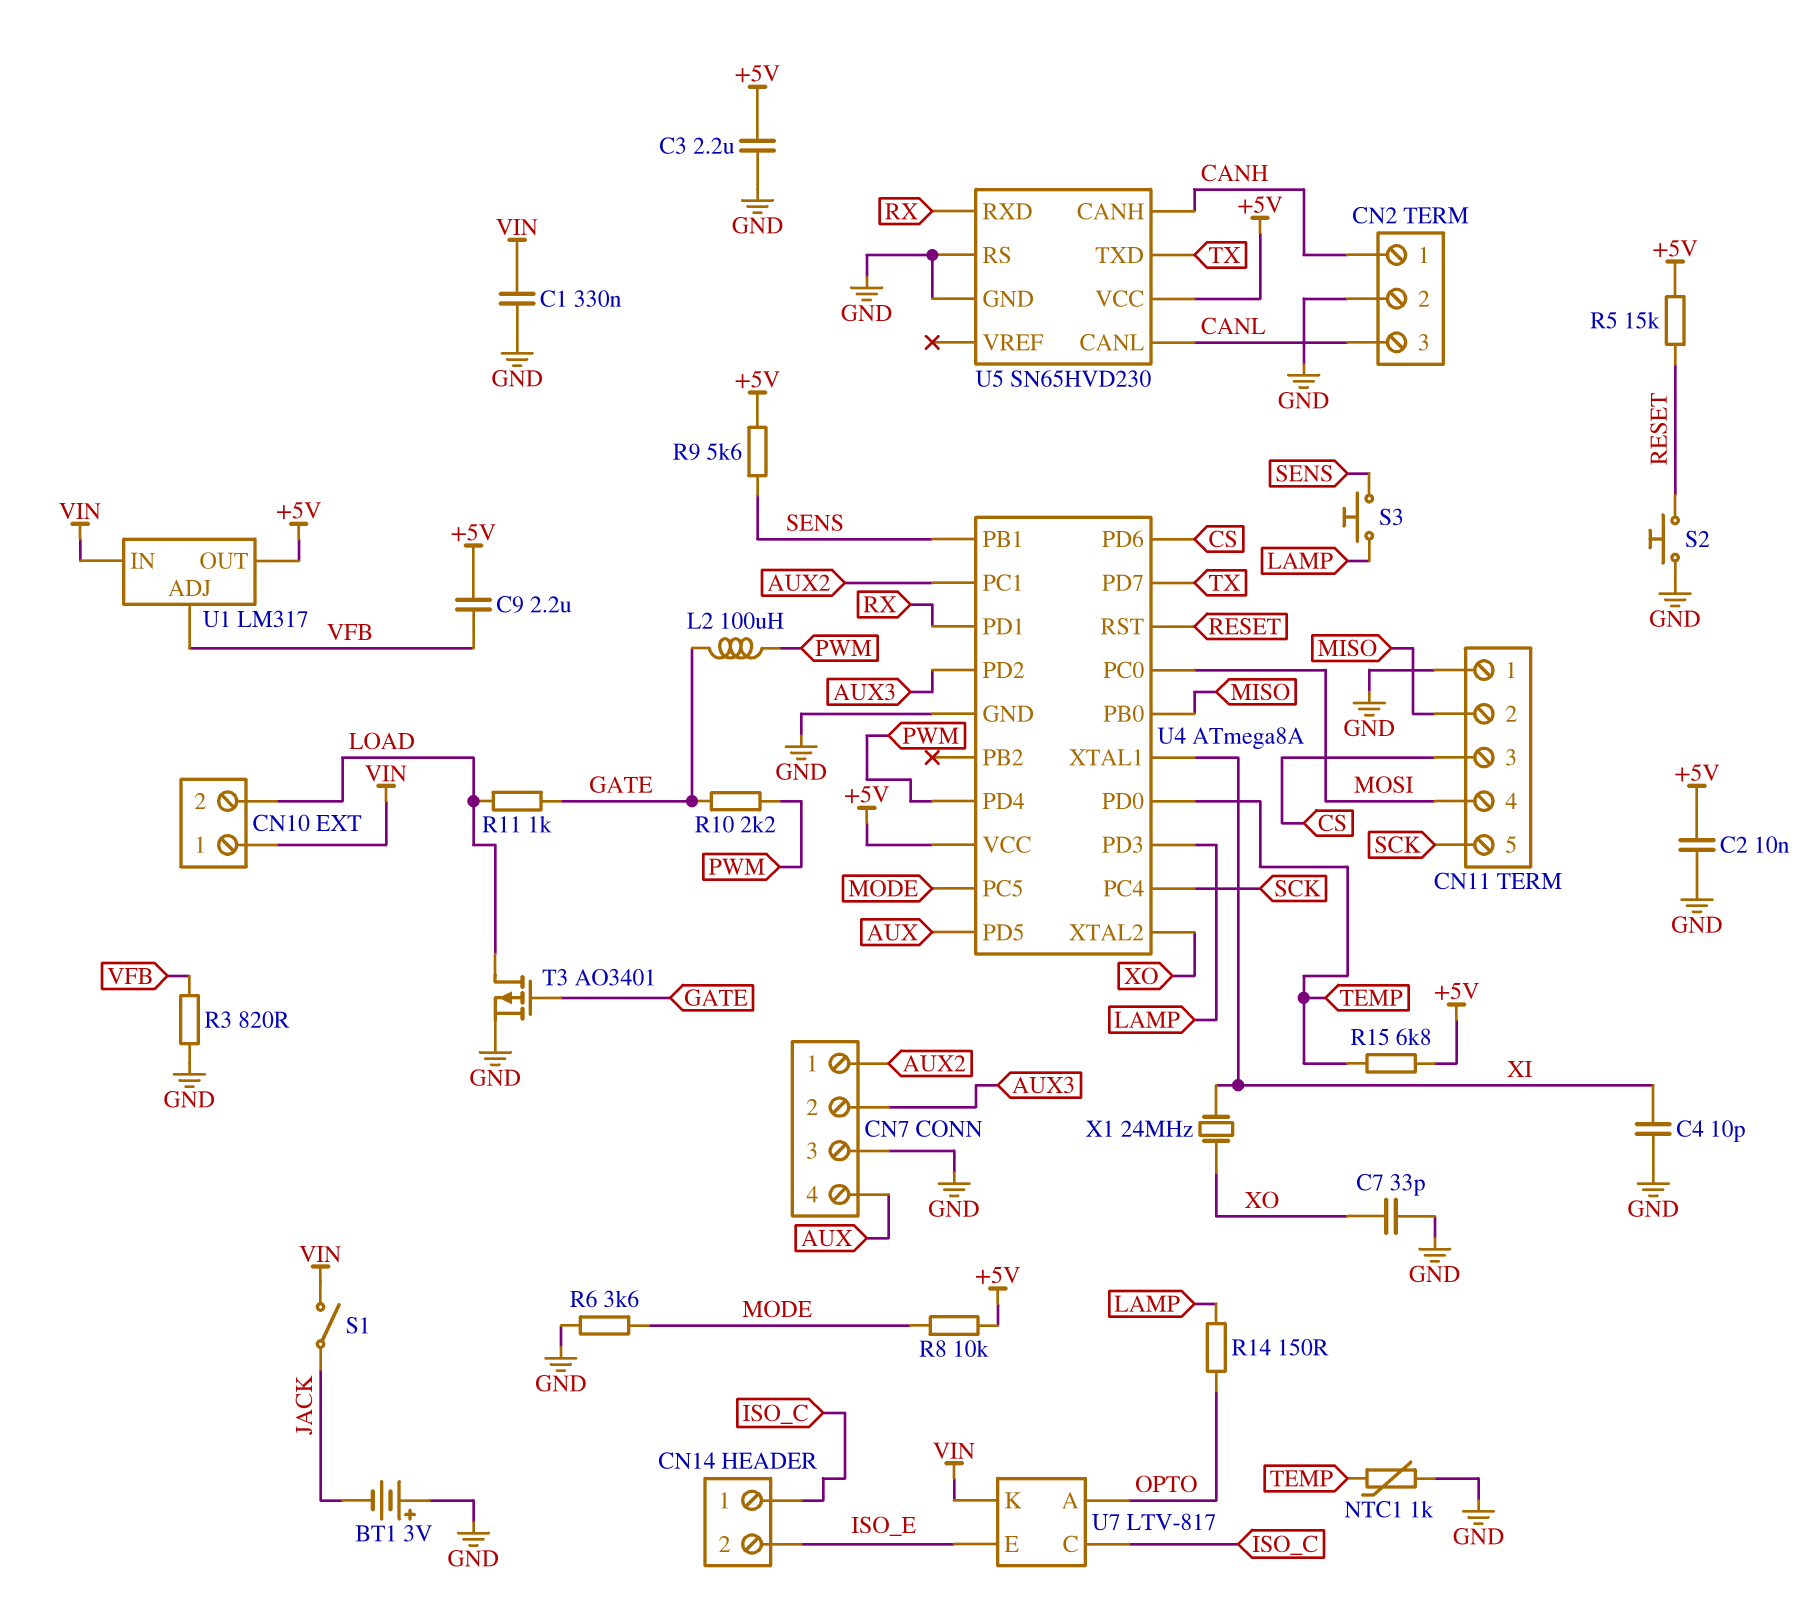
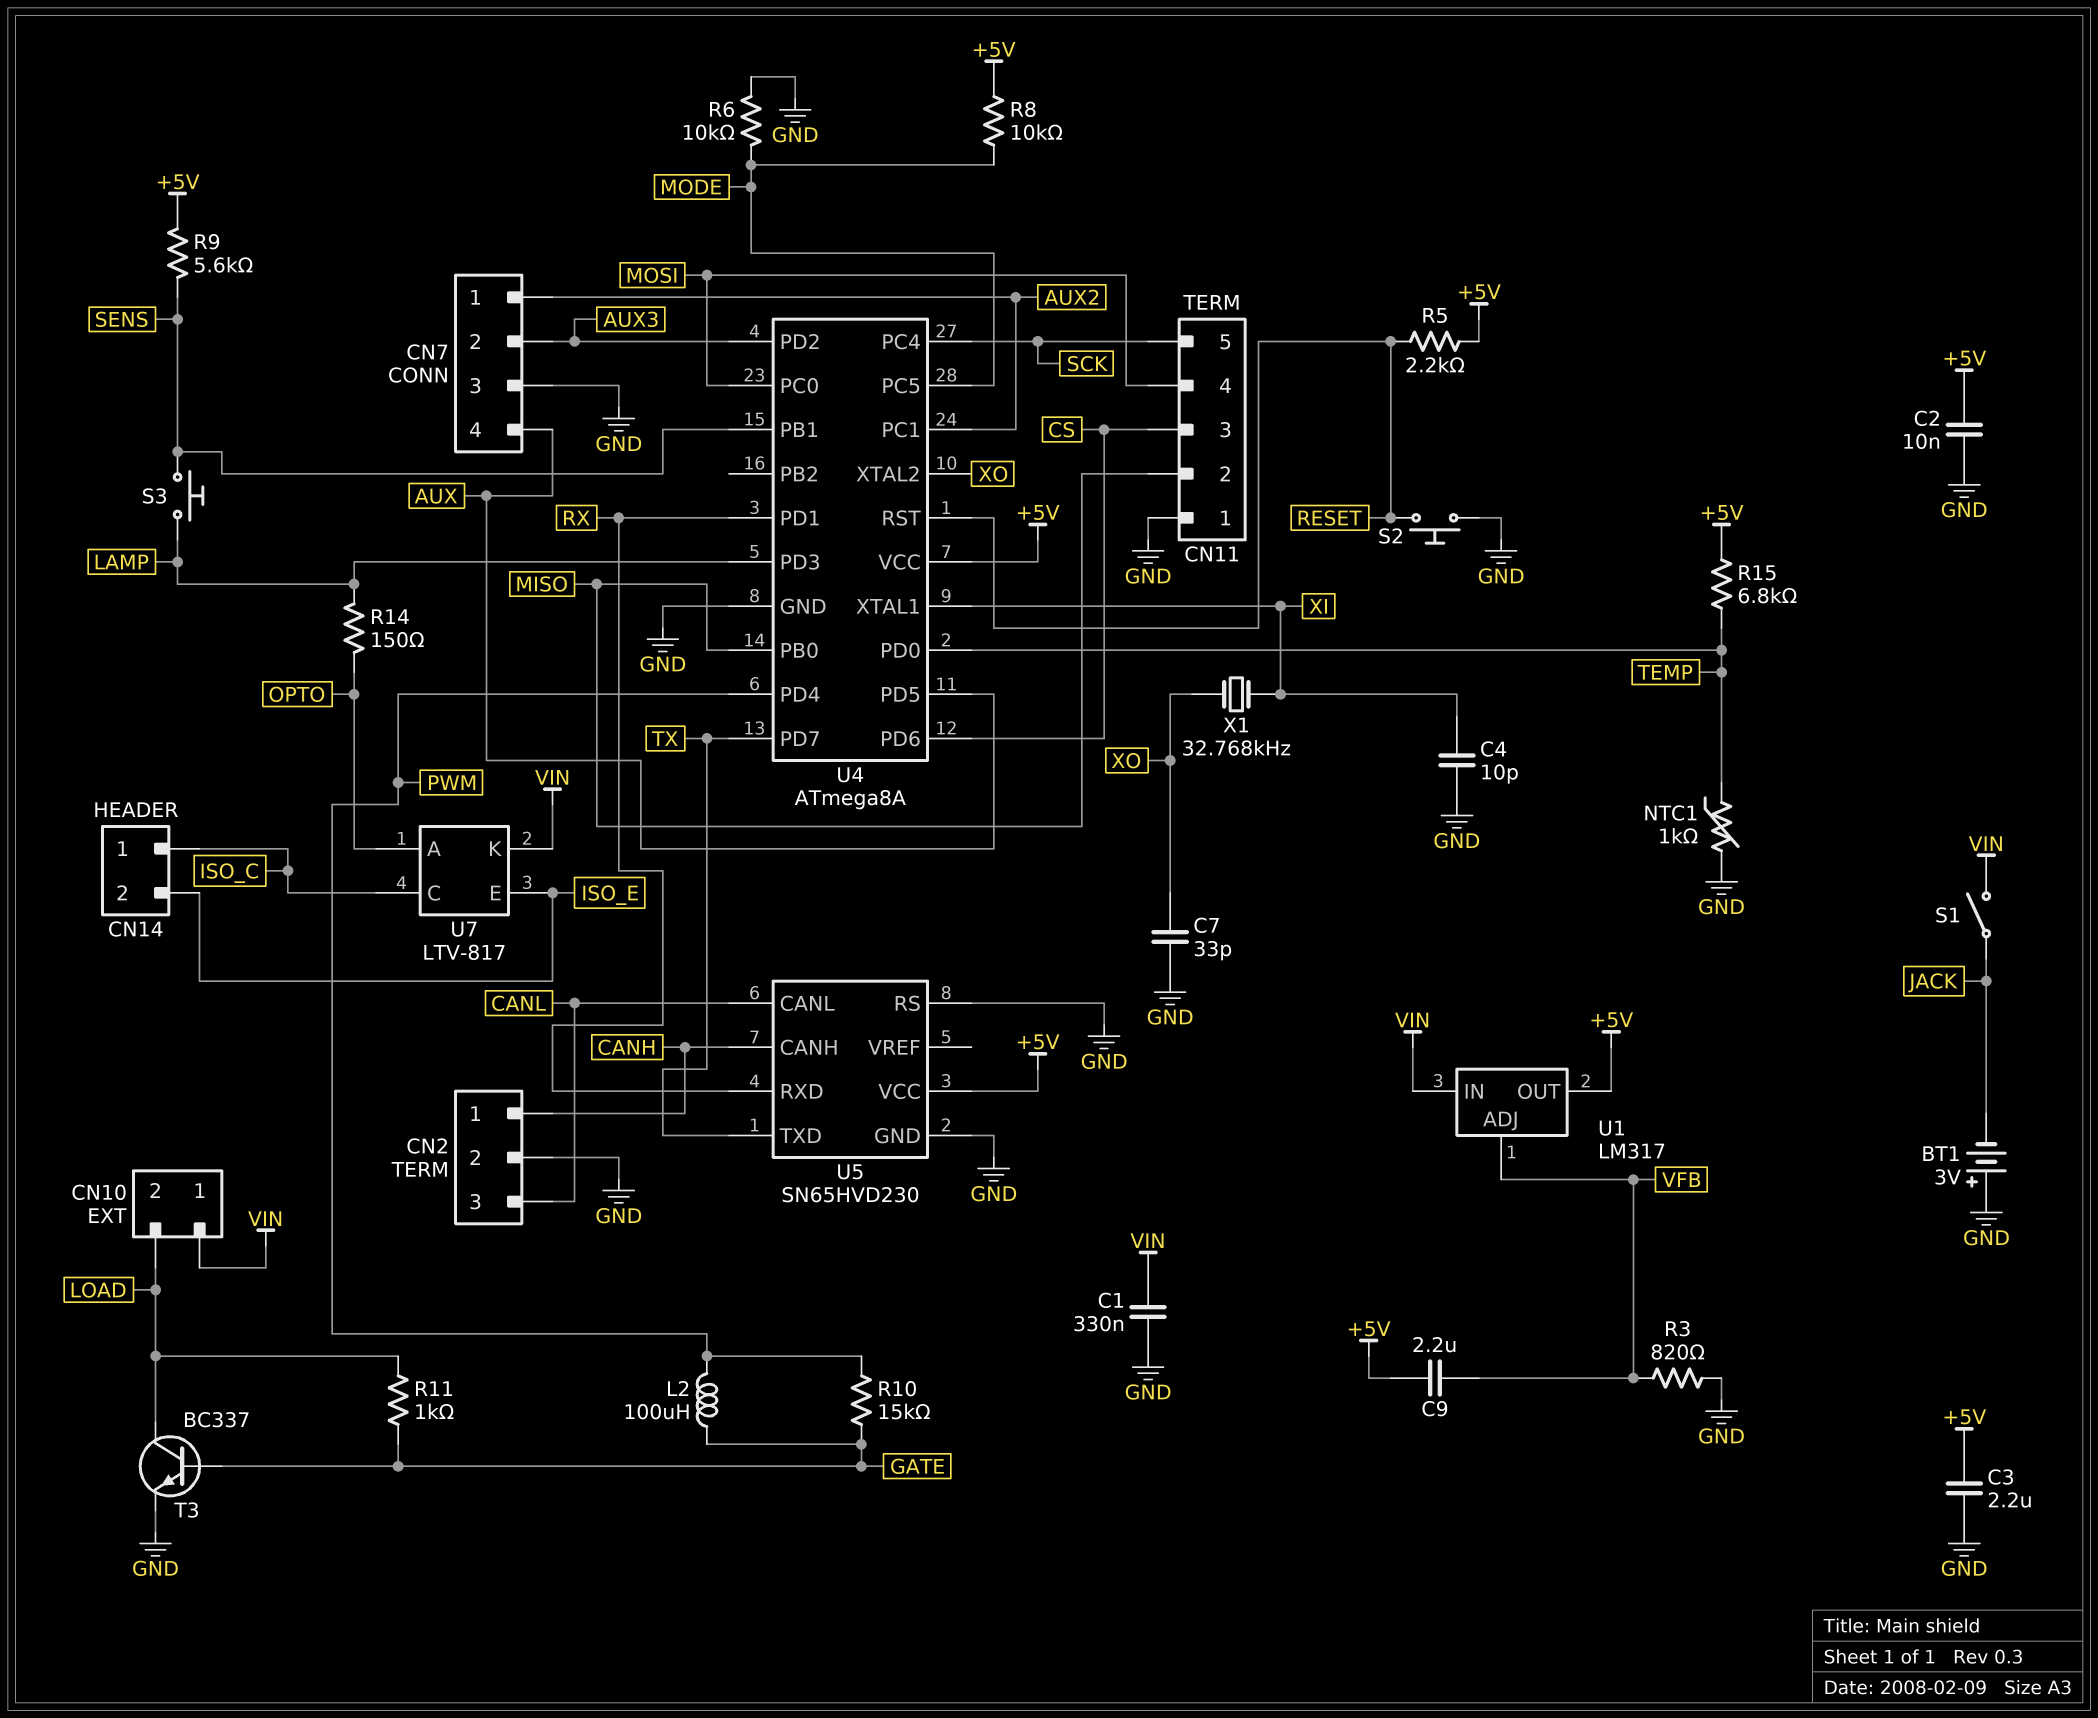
R5: 15k (+5V, RESET) -> 2.2k (+5V, RESET)
R6: 3.6k (GND, MODE) -> 10k (GND, MODE)
R10: 2.2k (GATE, PWM) -> 15k (GATE, PWM)
T3: PMOS AO3401 (G GATE, D LOAD, S GND) -> NPN BC337 (B GATE, C LOAD, E GND)
X1: 24MHz (XI, XO) -> 32.768kHz (XI, XO)

